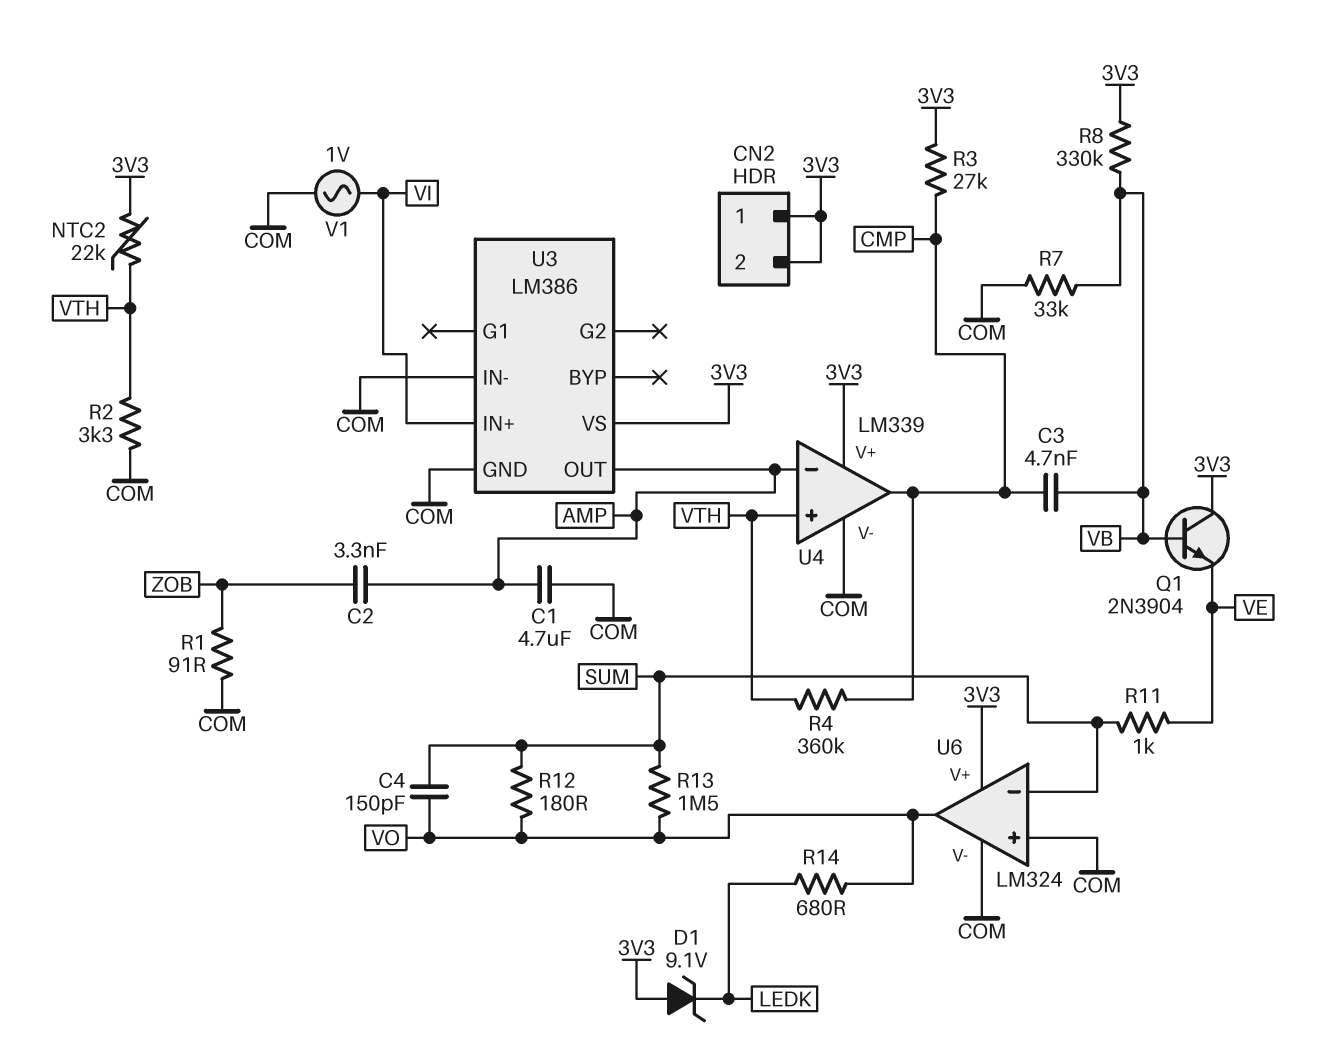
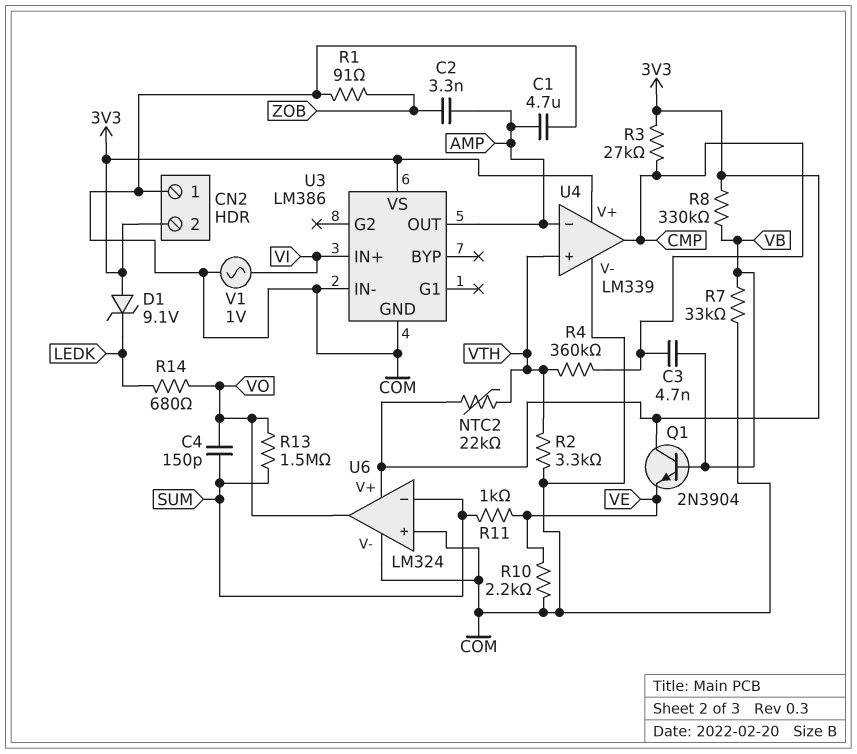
CN2 pin 1: 3V3 -> COM
R10: none -> 2.2k (COM, VE)
R12: 180 (SUM, VO) -> none

